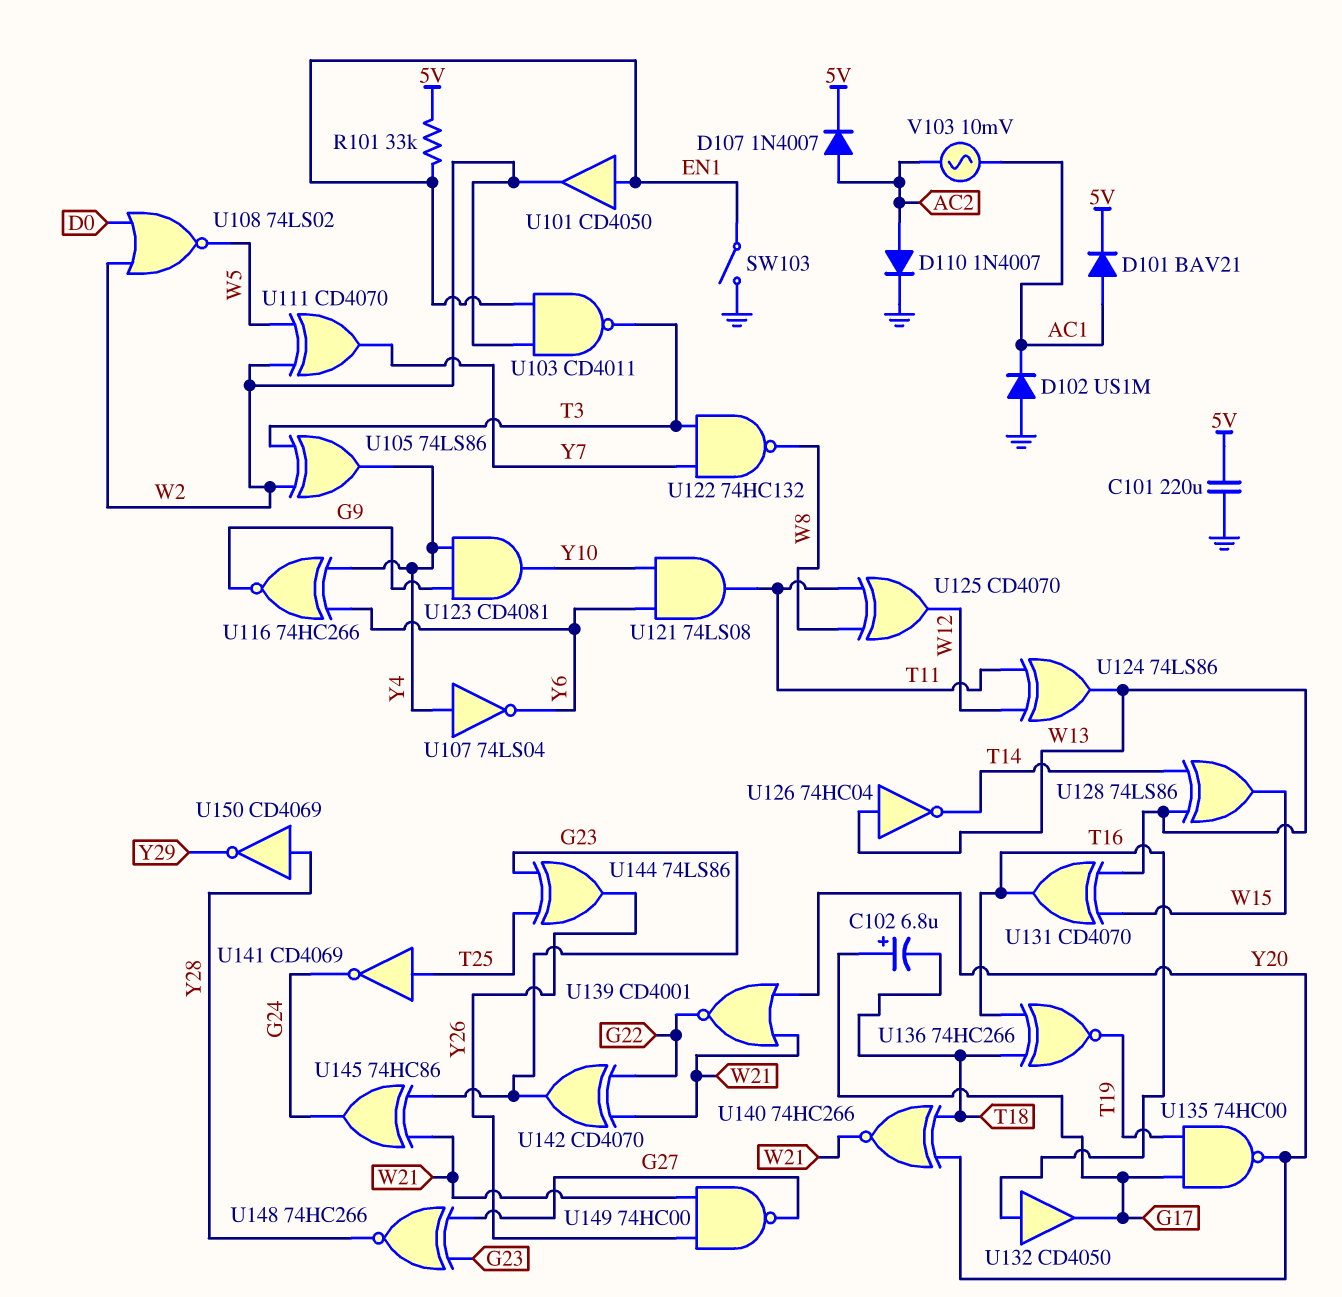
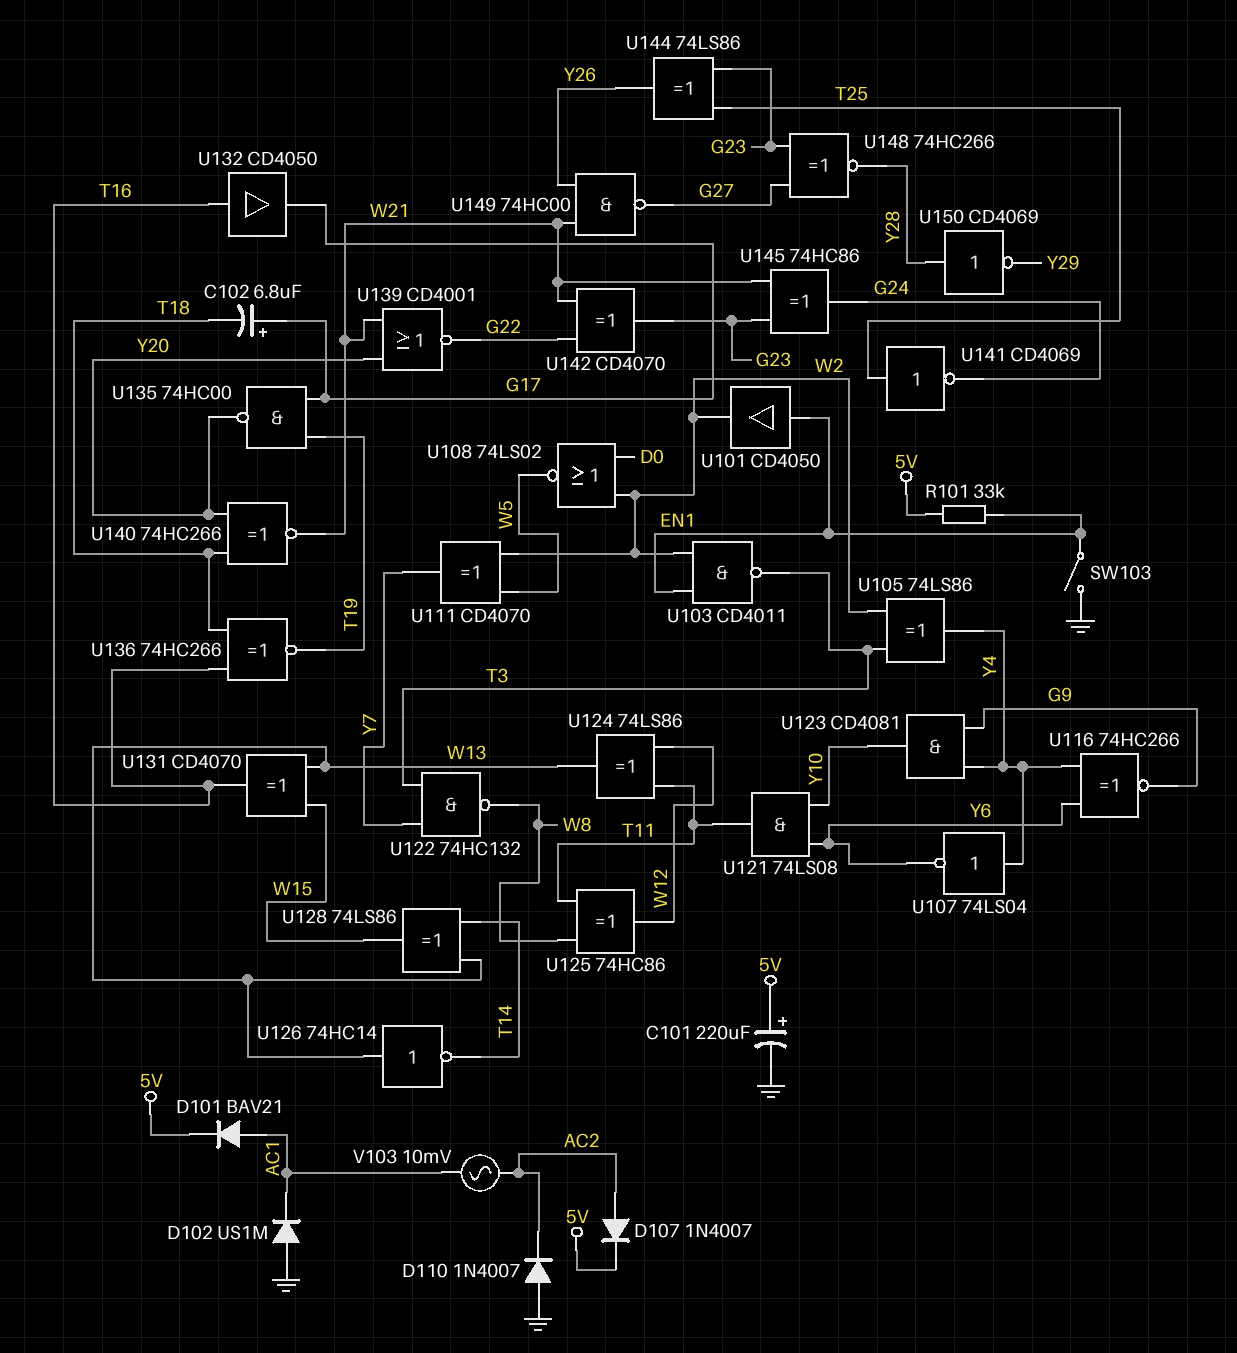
C101: 220uF (5V, GND) -> 220uF (plus 5V, minus GND)
D110: diode 1N4007 (A AC2, K GND) -> diode 1N4007 (A GND, K AC2)
U125: XOR CD4070 (in T11, in W8, out W12) -> XOR 74HC86 (in T11, in W8, out W12)
U126: NOT 74HC04 (in W13, out T14) -> NOT 74HC14 (in W13, out T14)

